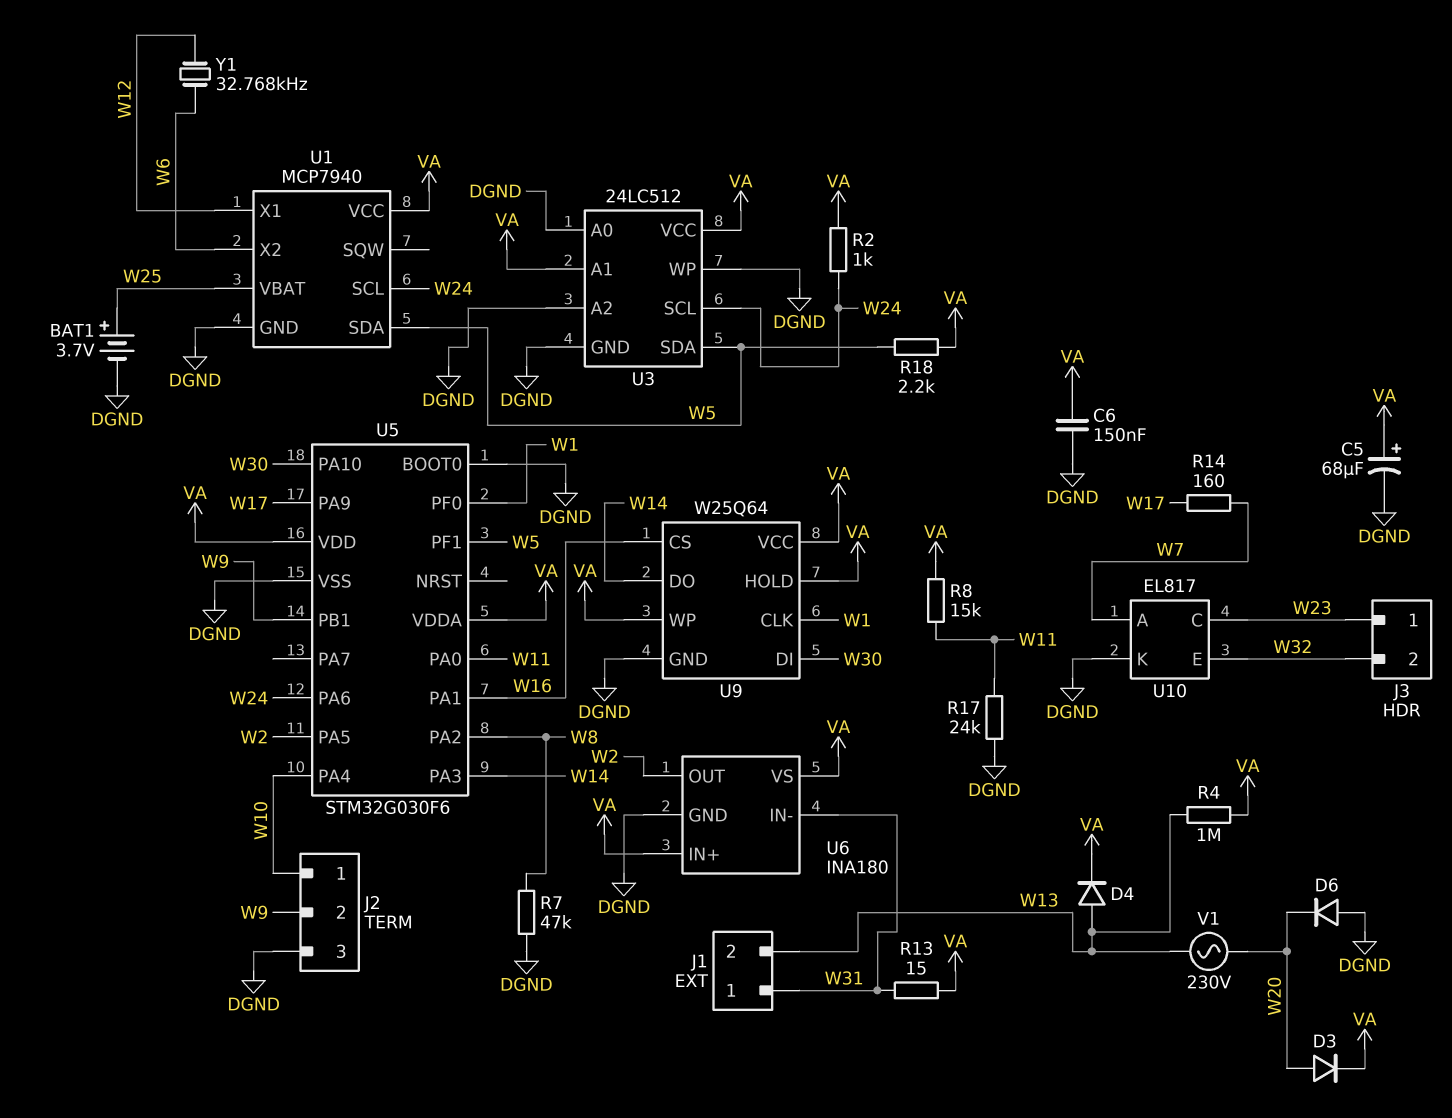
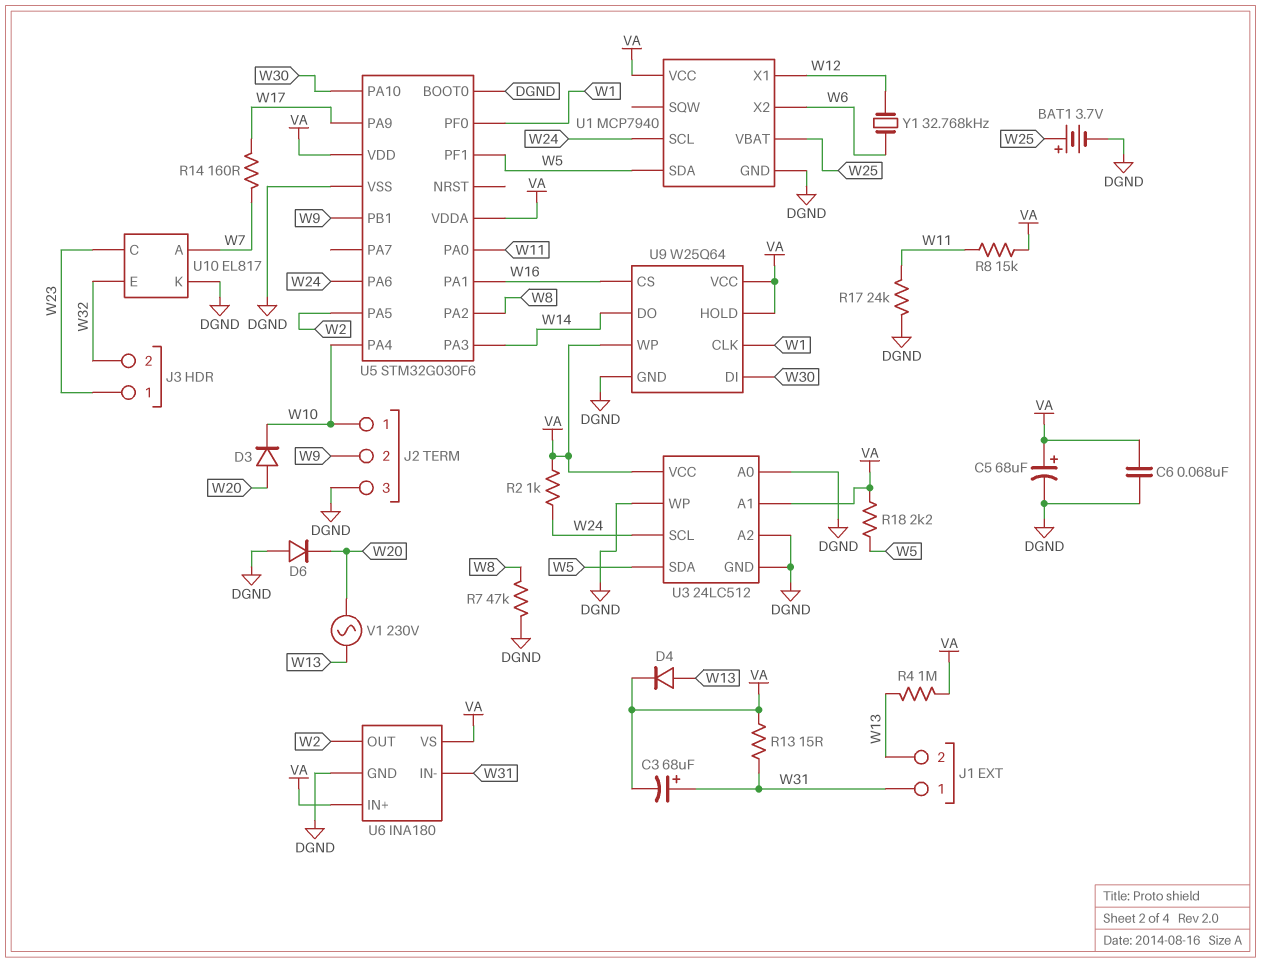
C3: none -> 68uF (plus W31, minus VA)
C6: 150nF (DGND, VA) -> 68nF (DGND, VA)
D3: diode (A W20, K VA) -> diode (A W20, K W10)

